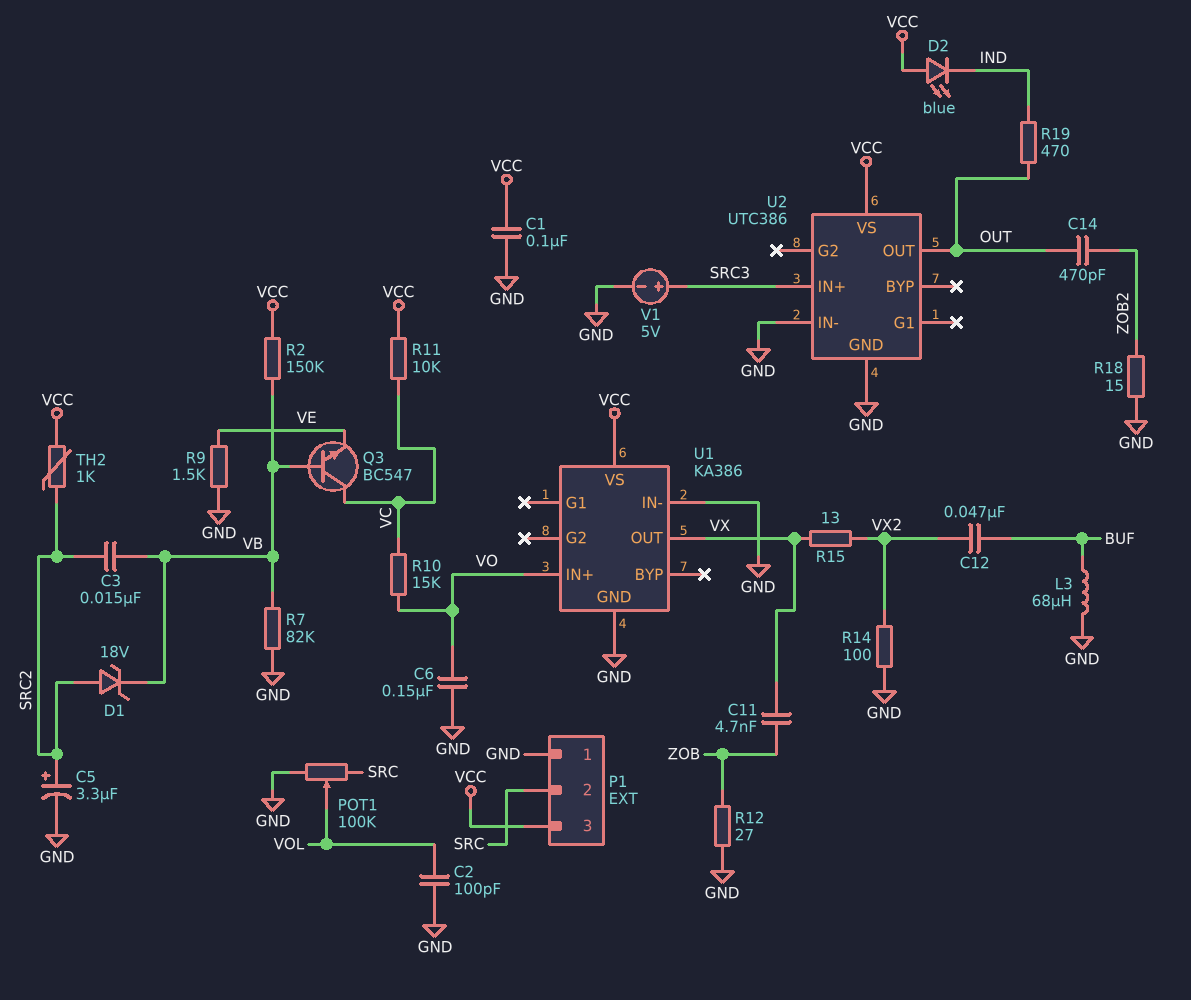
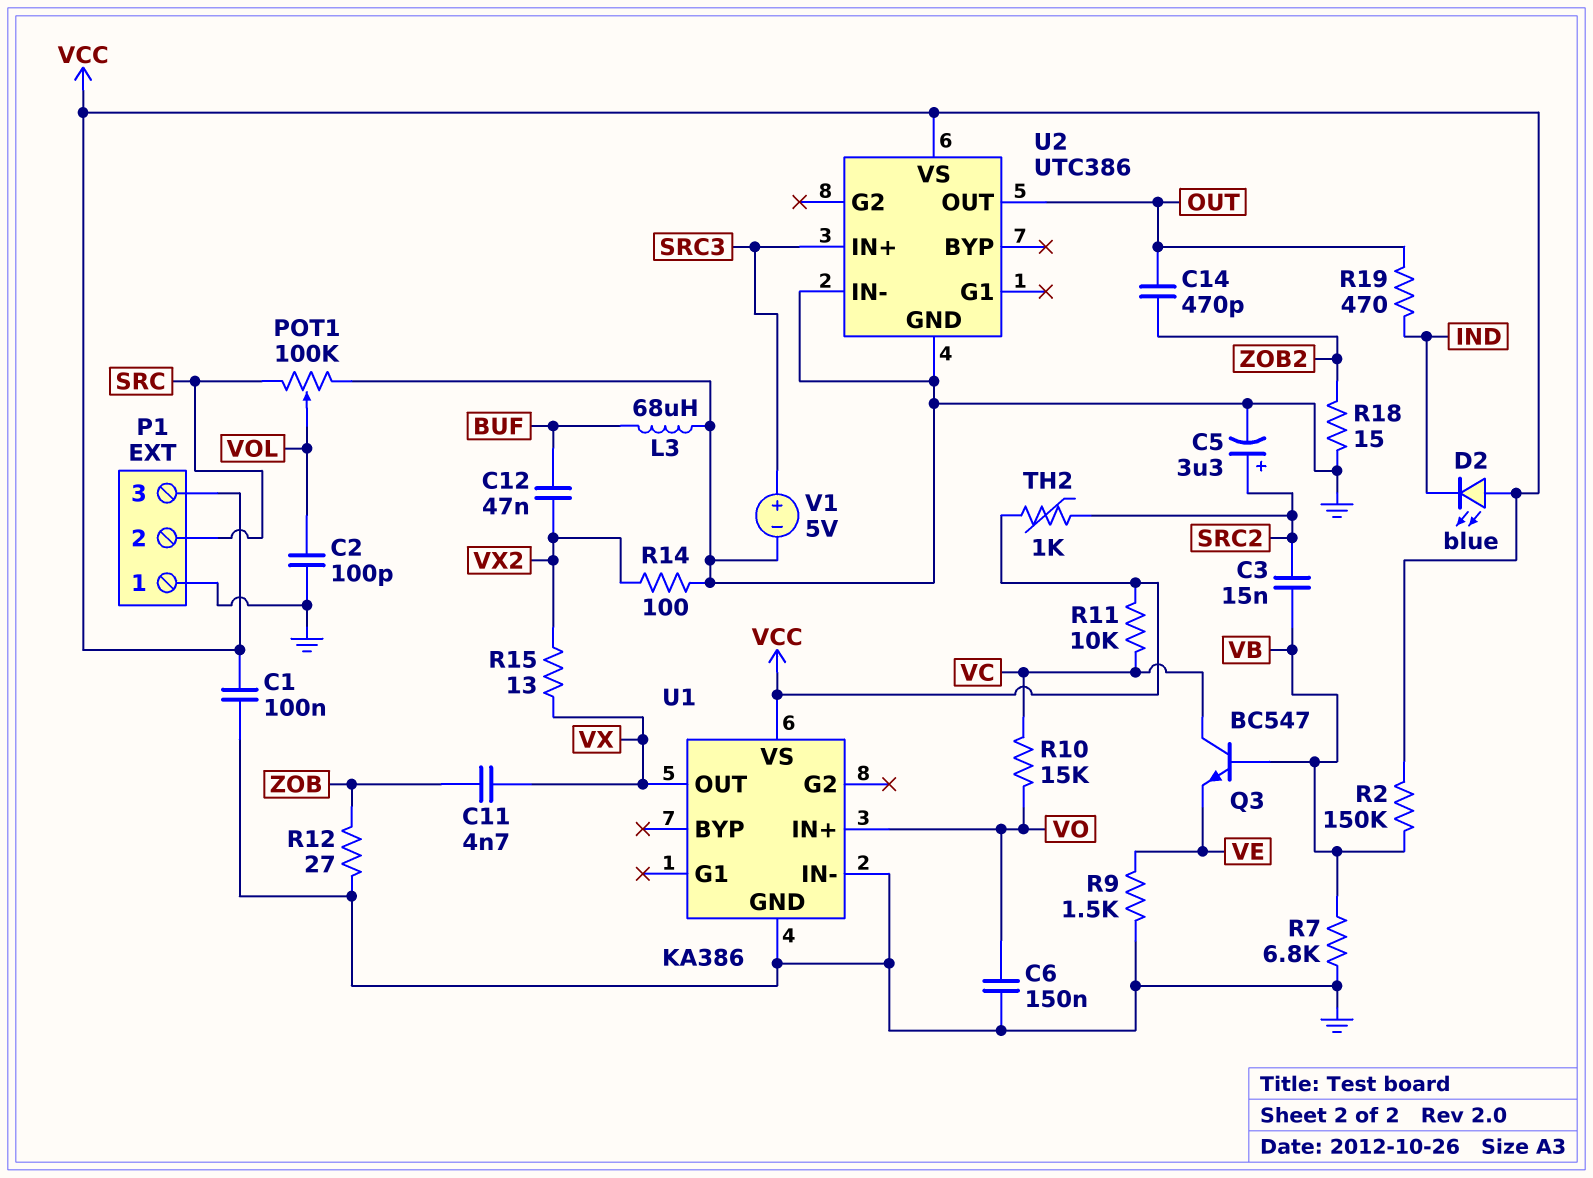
D1: zener 18V (A SRC2, K VB) -> none
R7: 82k (GND, VB) -> 6.8k (GND, VB)

